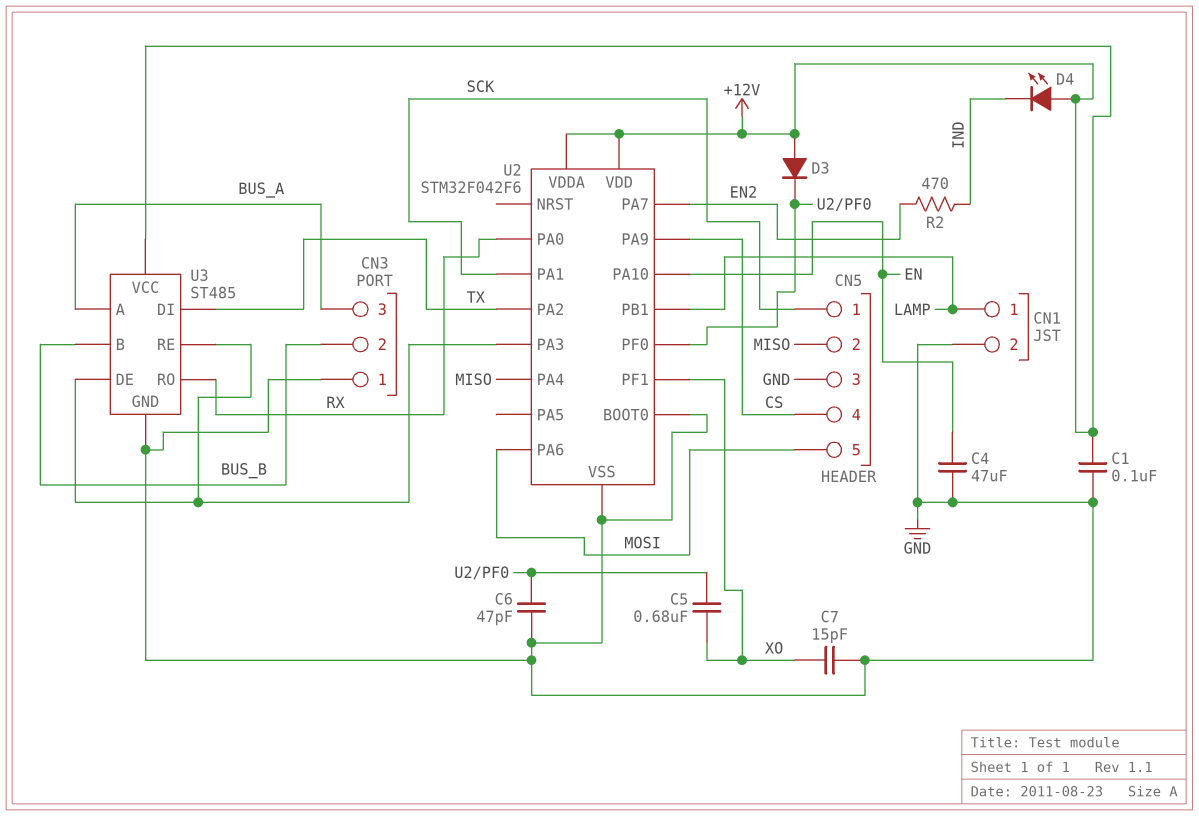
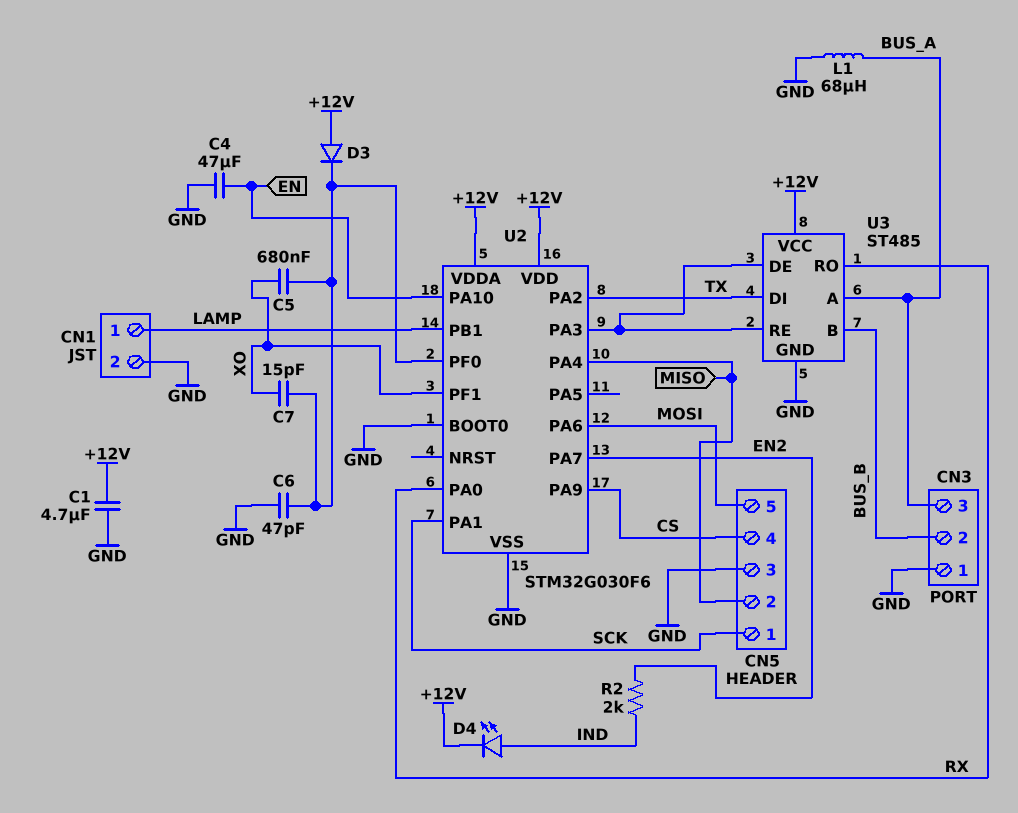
C1: 100nF (+12V, GND) -> 4.7uF (+12V, GND)
C7: 15pF (GND, XO) -> 15pF (U2/PF0, XO)
D4: LED (A +12V, K IND) -> LED (A IND, K +12V)
L1: none -> 68uH (BUS_A, GND)
R2: 470 (EN2, IND) -> 2k (EN2, IND)
U2: STM32F042F6 -> STM32G030F6

